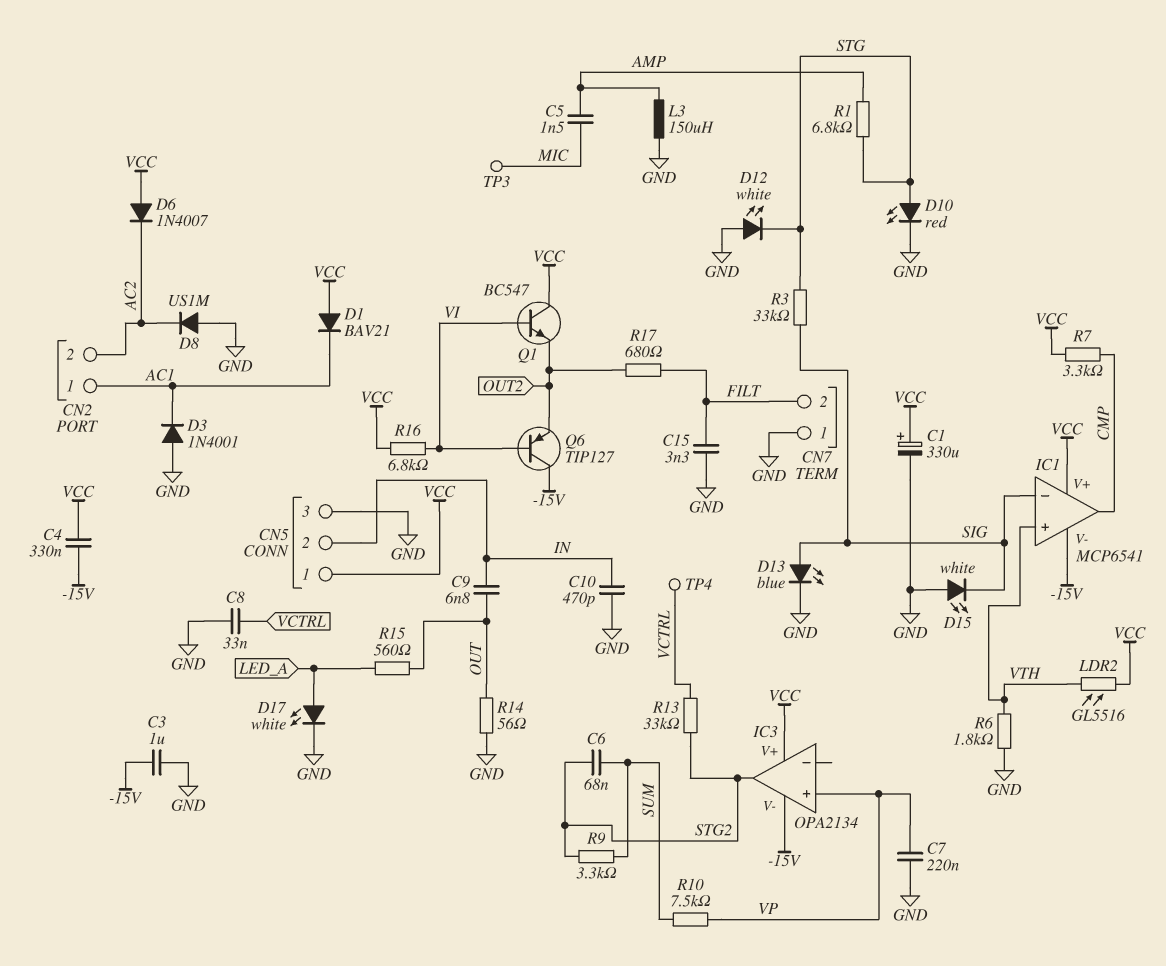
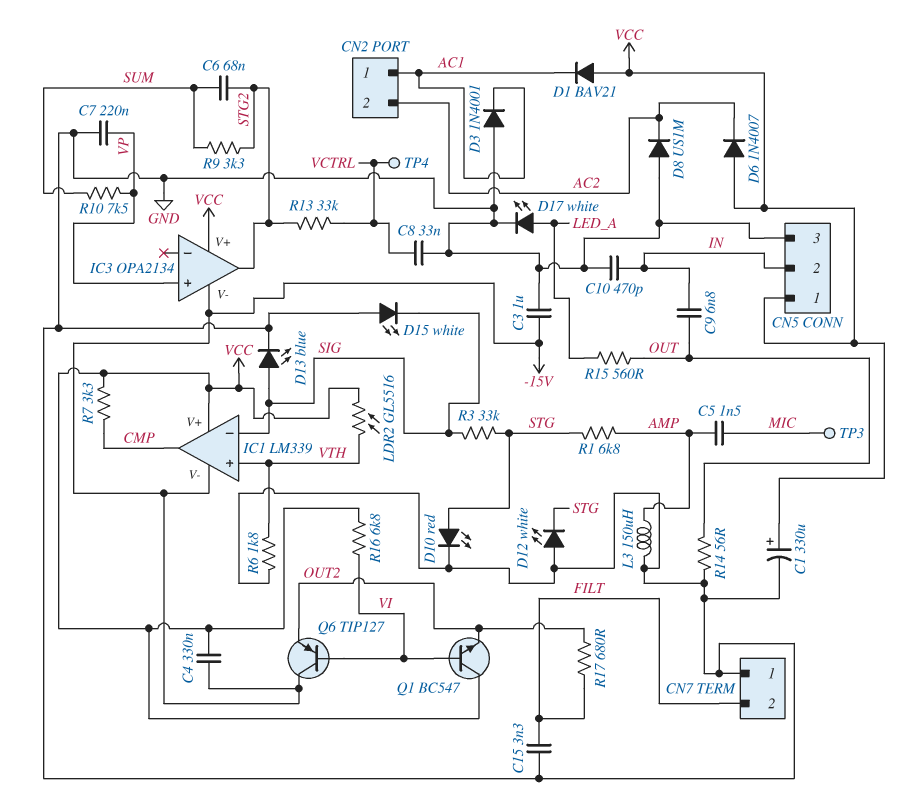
IC1: MCP6541 -> LM339

